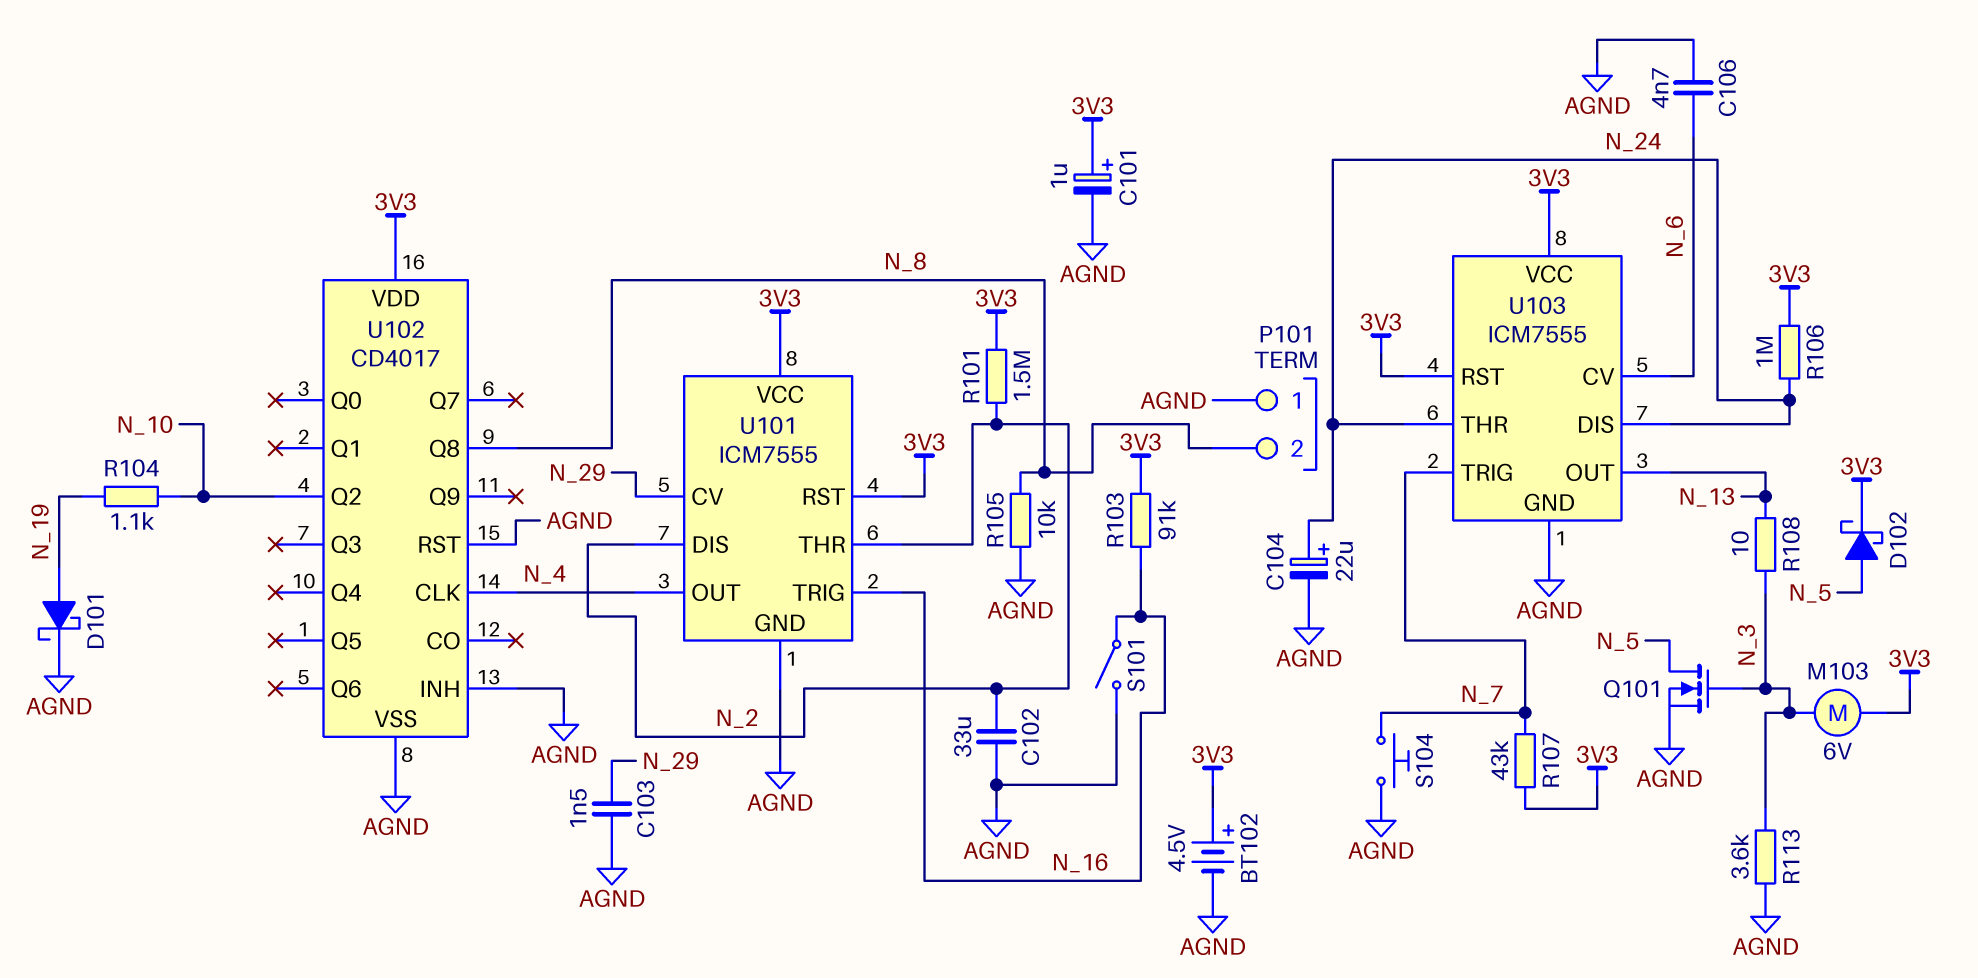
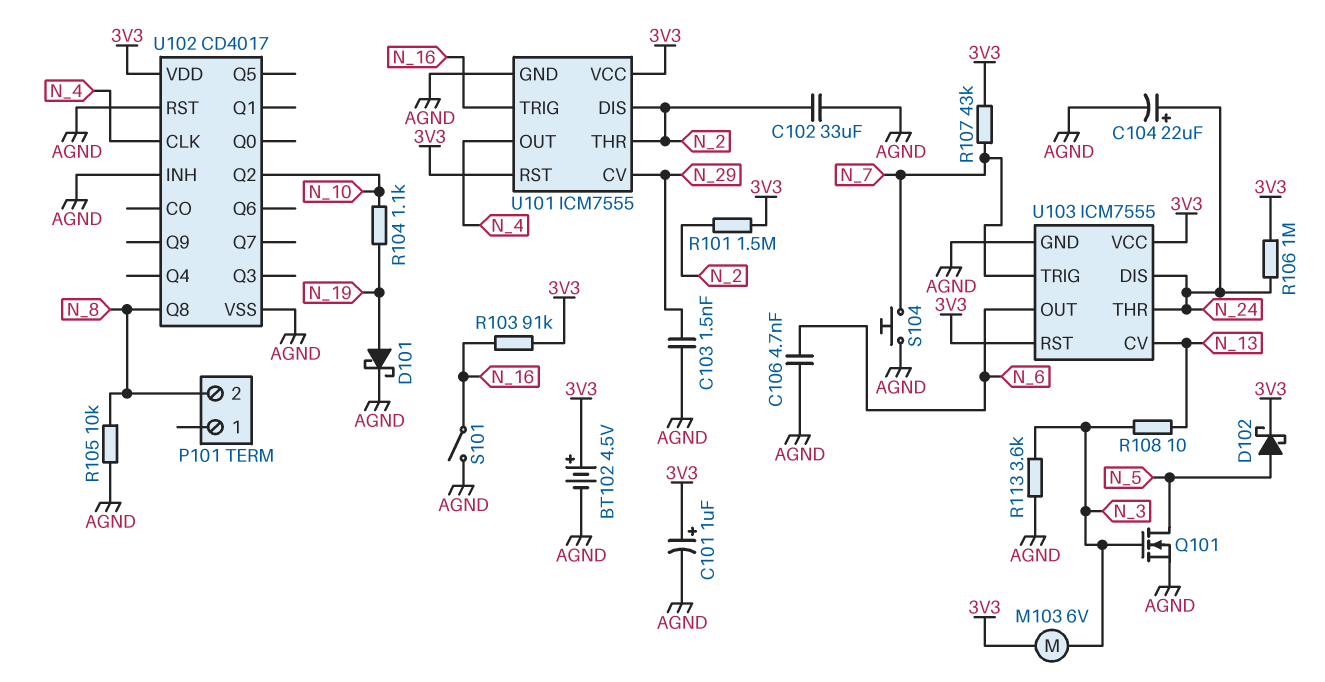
P101 pin 1: AGND -> none
U103 pin CV: N_6 -> N_13
U103 pin OUT: N_13 -> N_6

